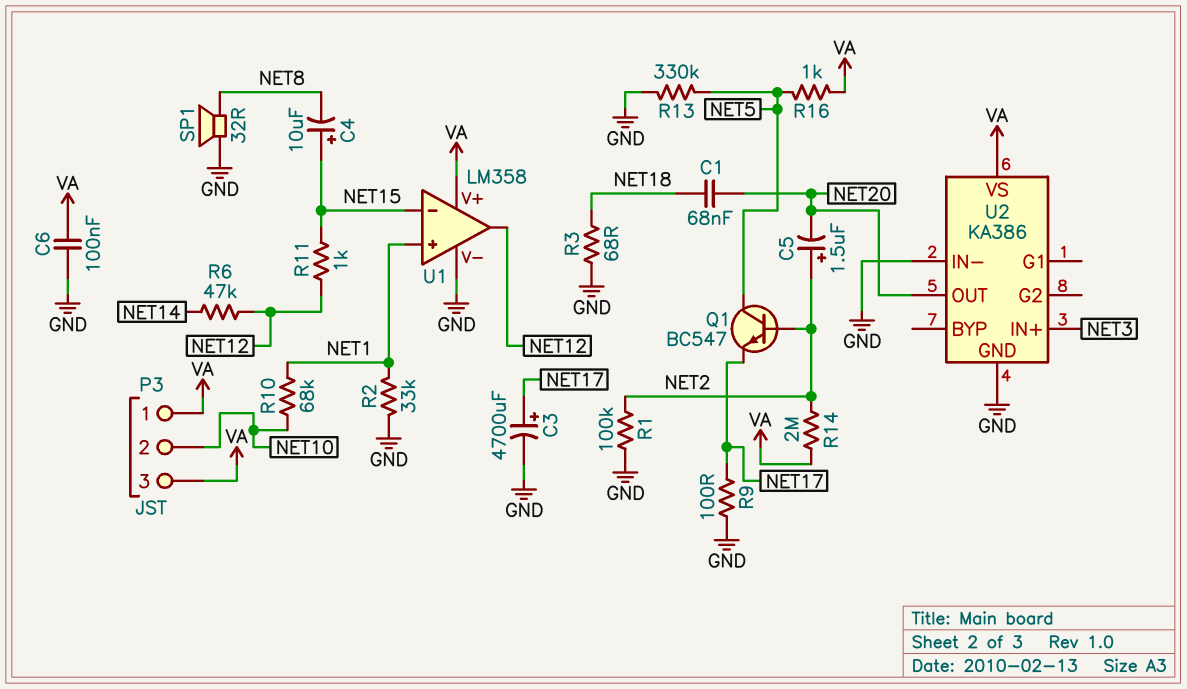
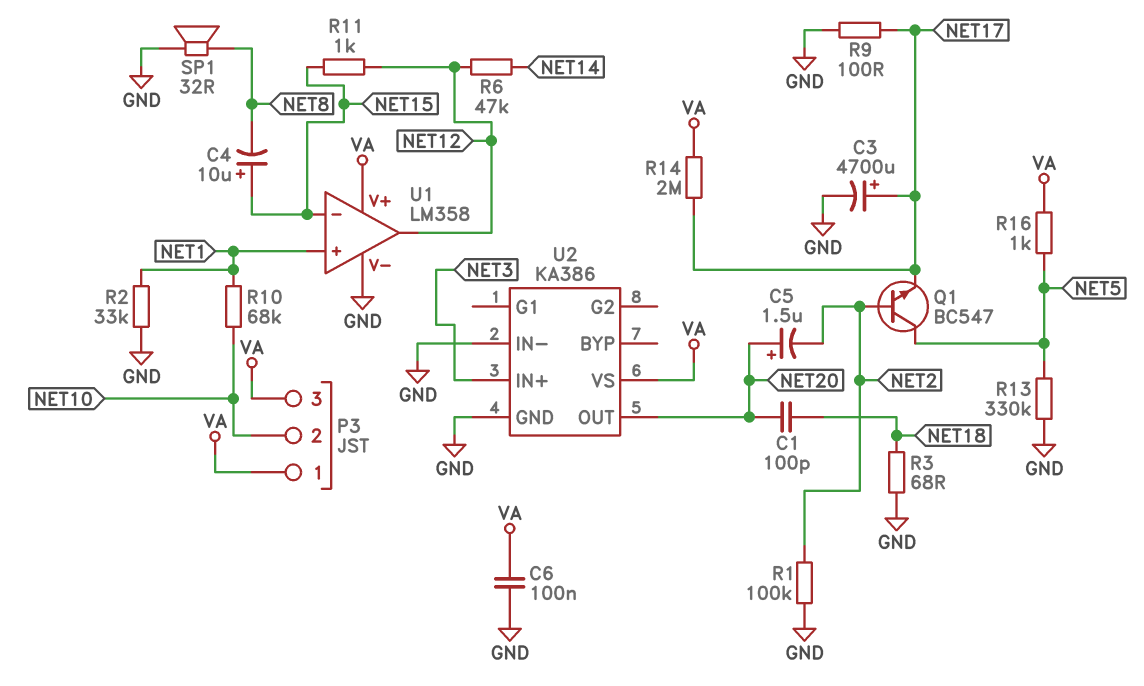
C1: 68nF (NET18, NET20) -> 100pF (NET18, NET20)
C5: 1.5uF (plus NET2, minus NET20) -> 1.5uF (plus NET20, minus NET2)
R14: 2M (NET2, VA) -> 2M (NET17, VA)

